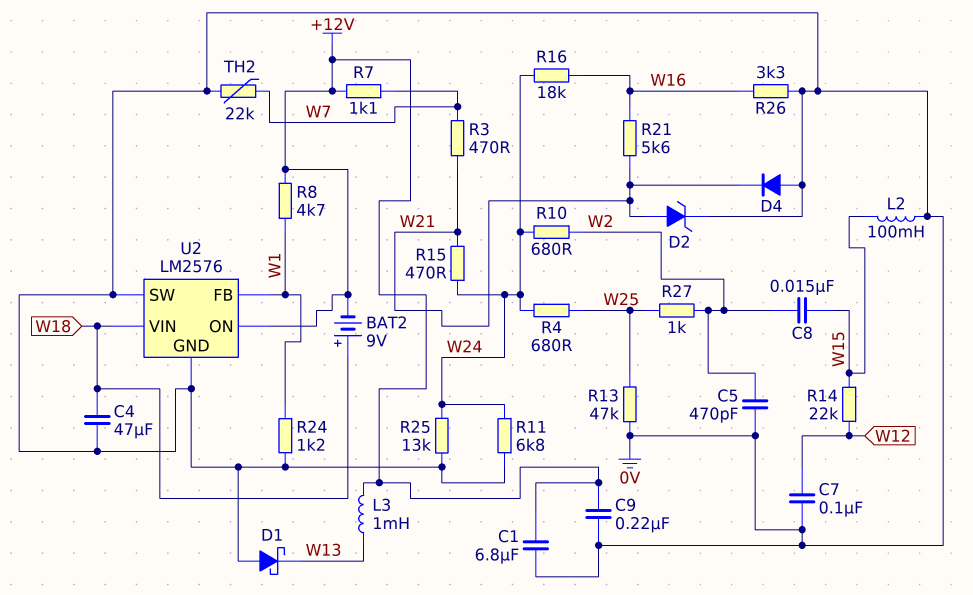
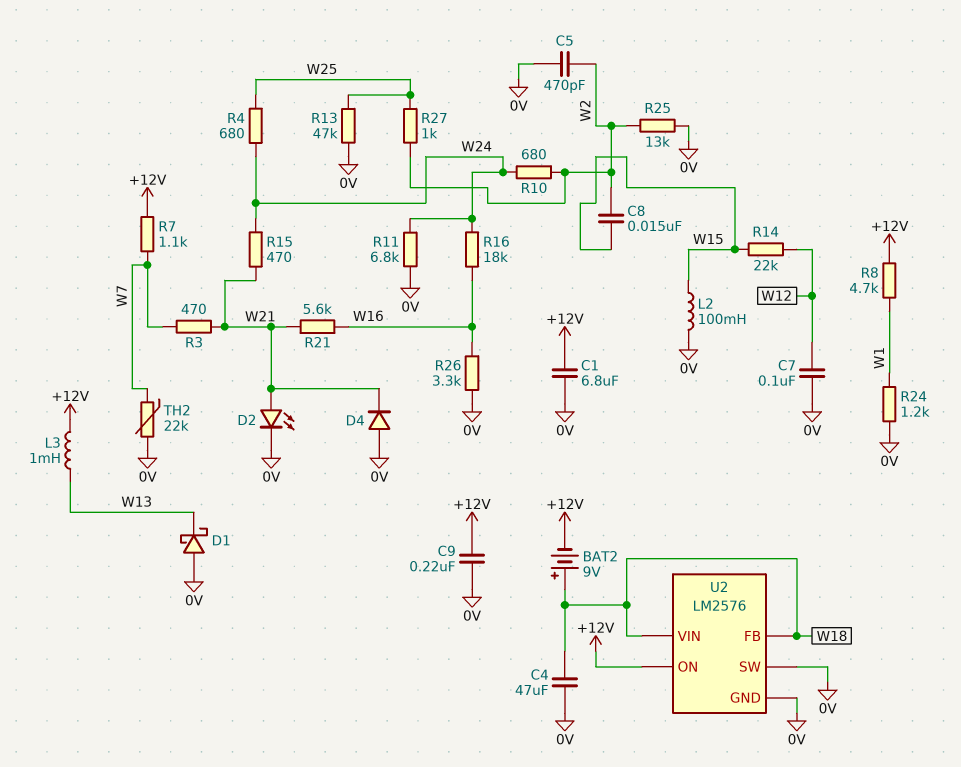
D2: zener (A W21, K 0V) -> LED (A W21, K 0V)
R25: 13k (0V, W24) -> 13k (0V, W2)
U2 pin FB: W1 -> W18

